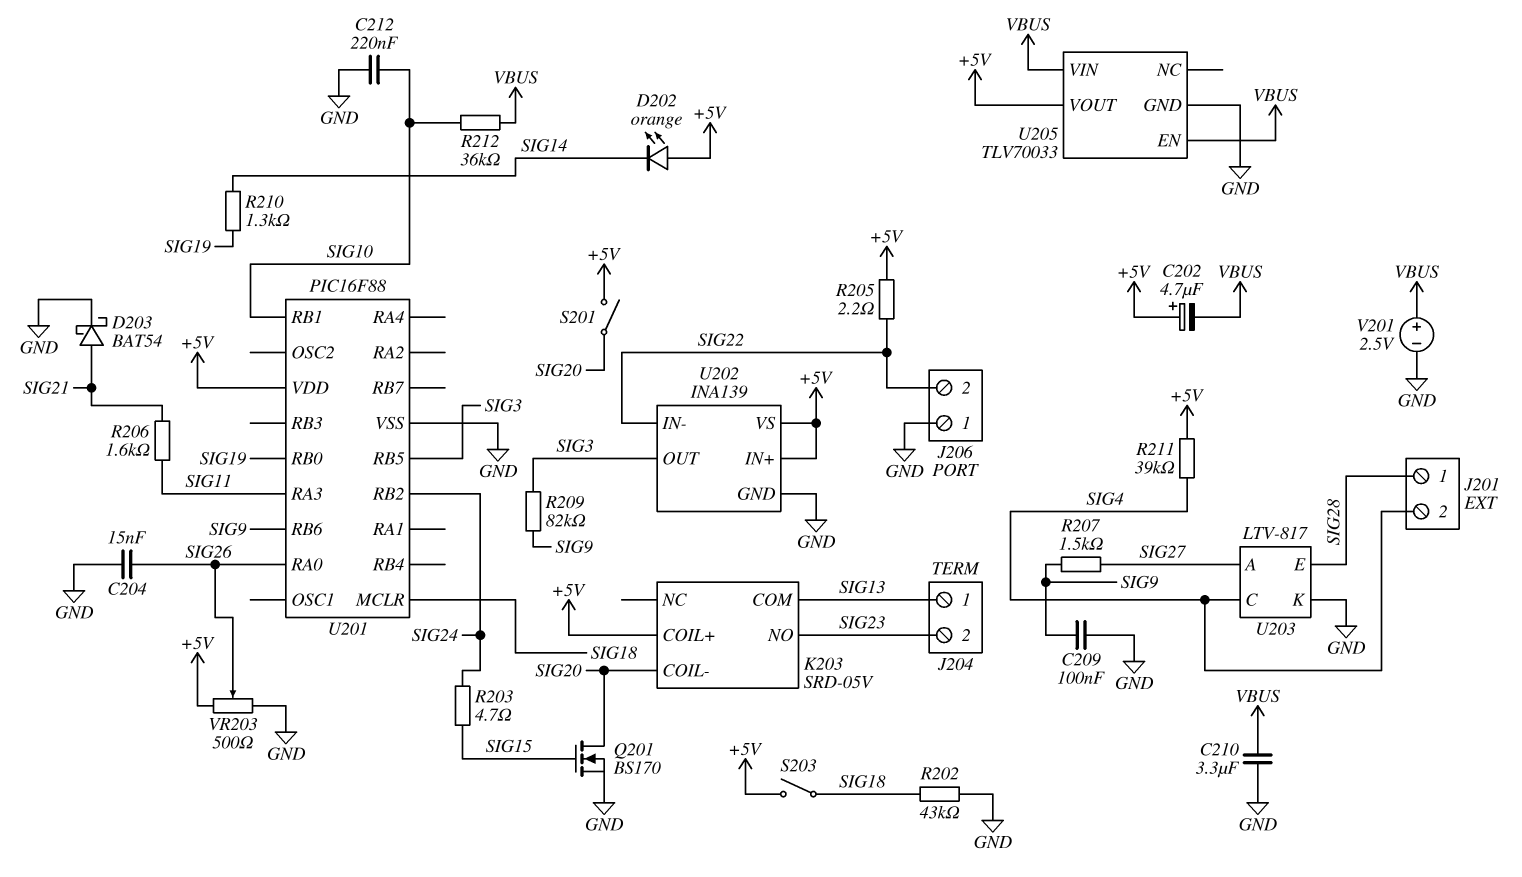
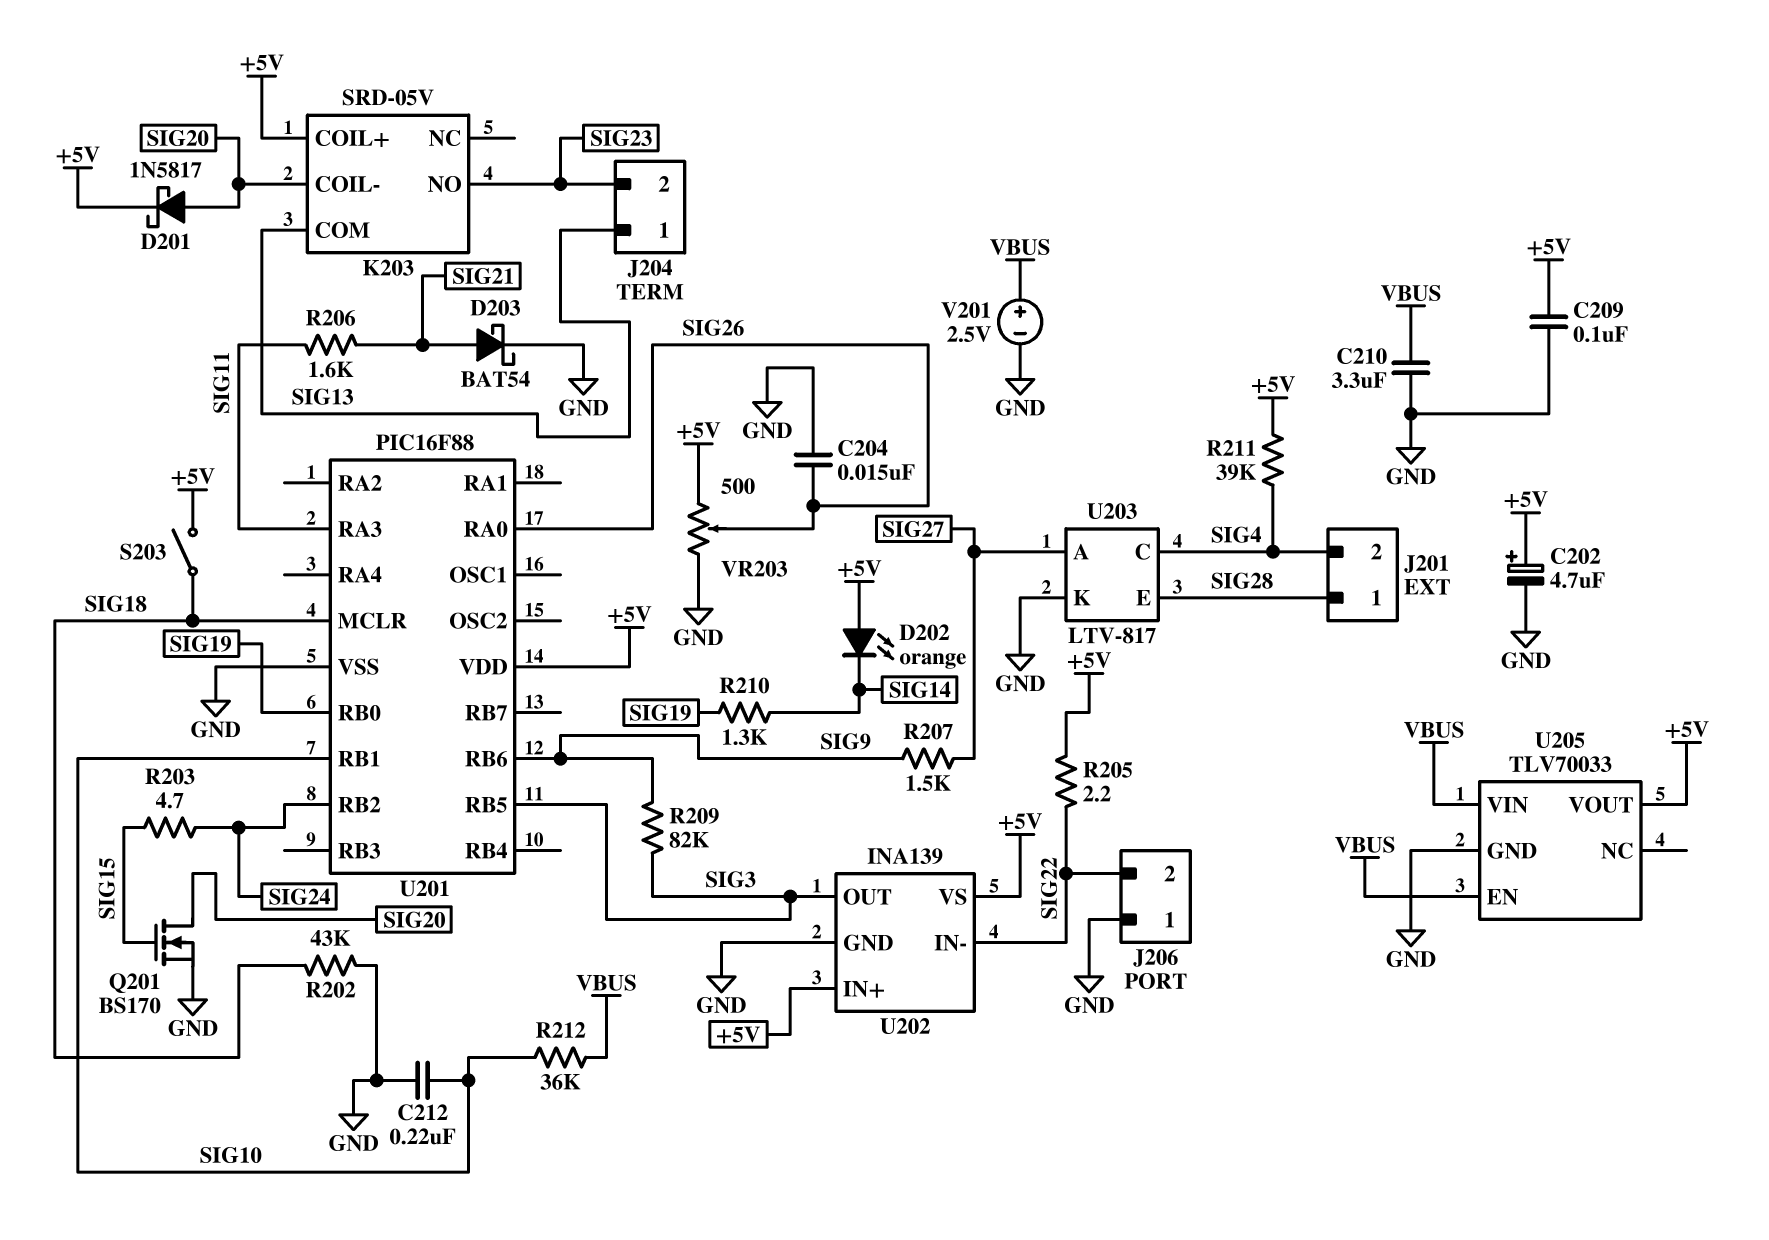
C202: 4.7uF (plus +5V, minus VBUS) -> 4.7uF (plus +5V, minus GND)
C209: 100nF (GND, SIG9) -> 100nF (+5V, GND)
D201: none -> schottky 1N5817 (A SIG20, K +5V)
S201: switch (+5V, SIG20) -> none

